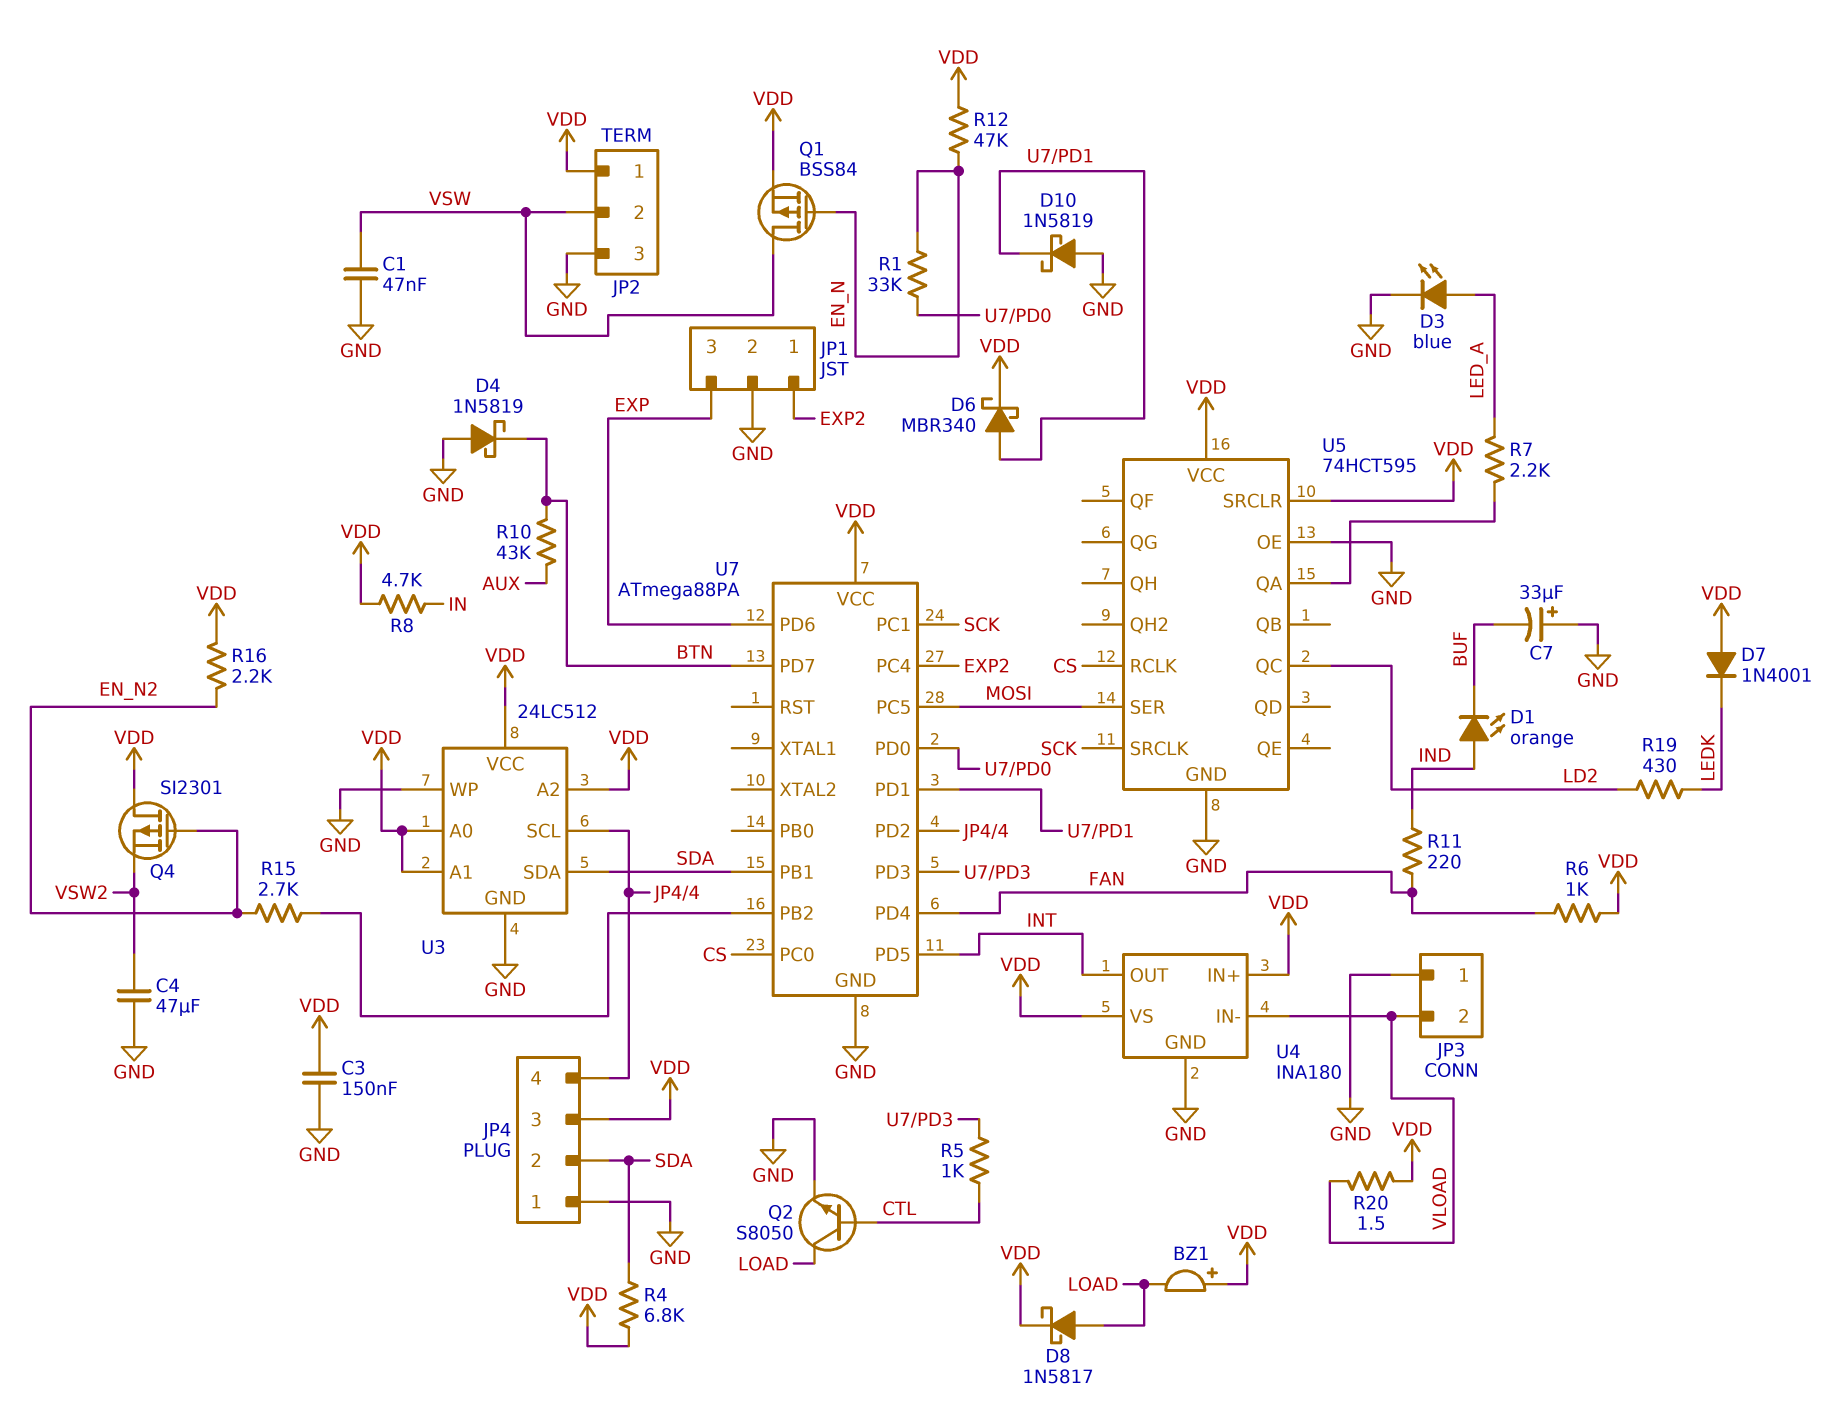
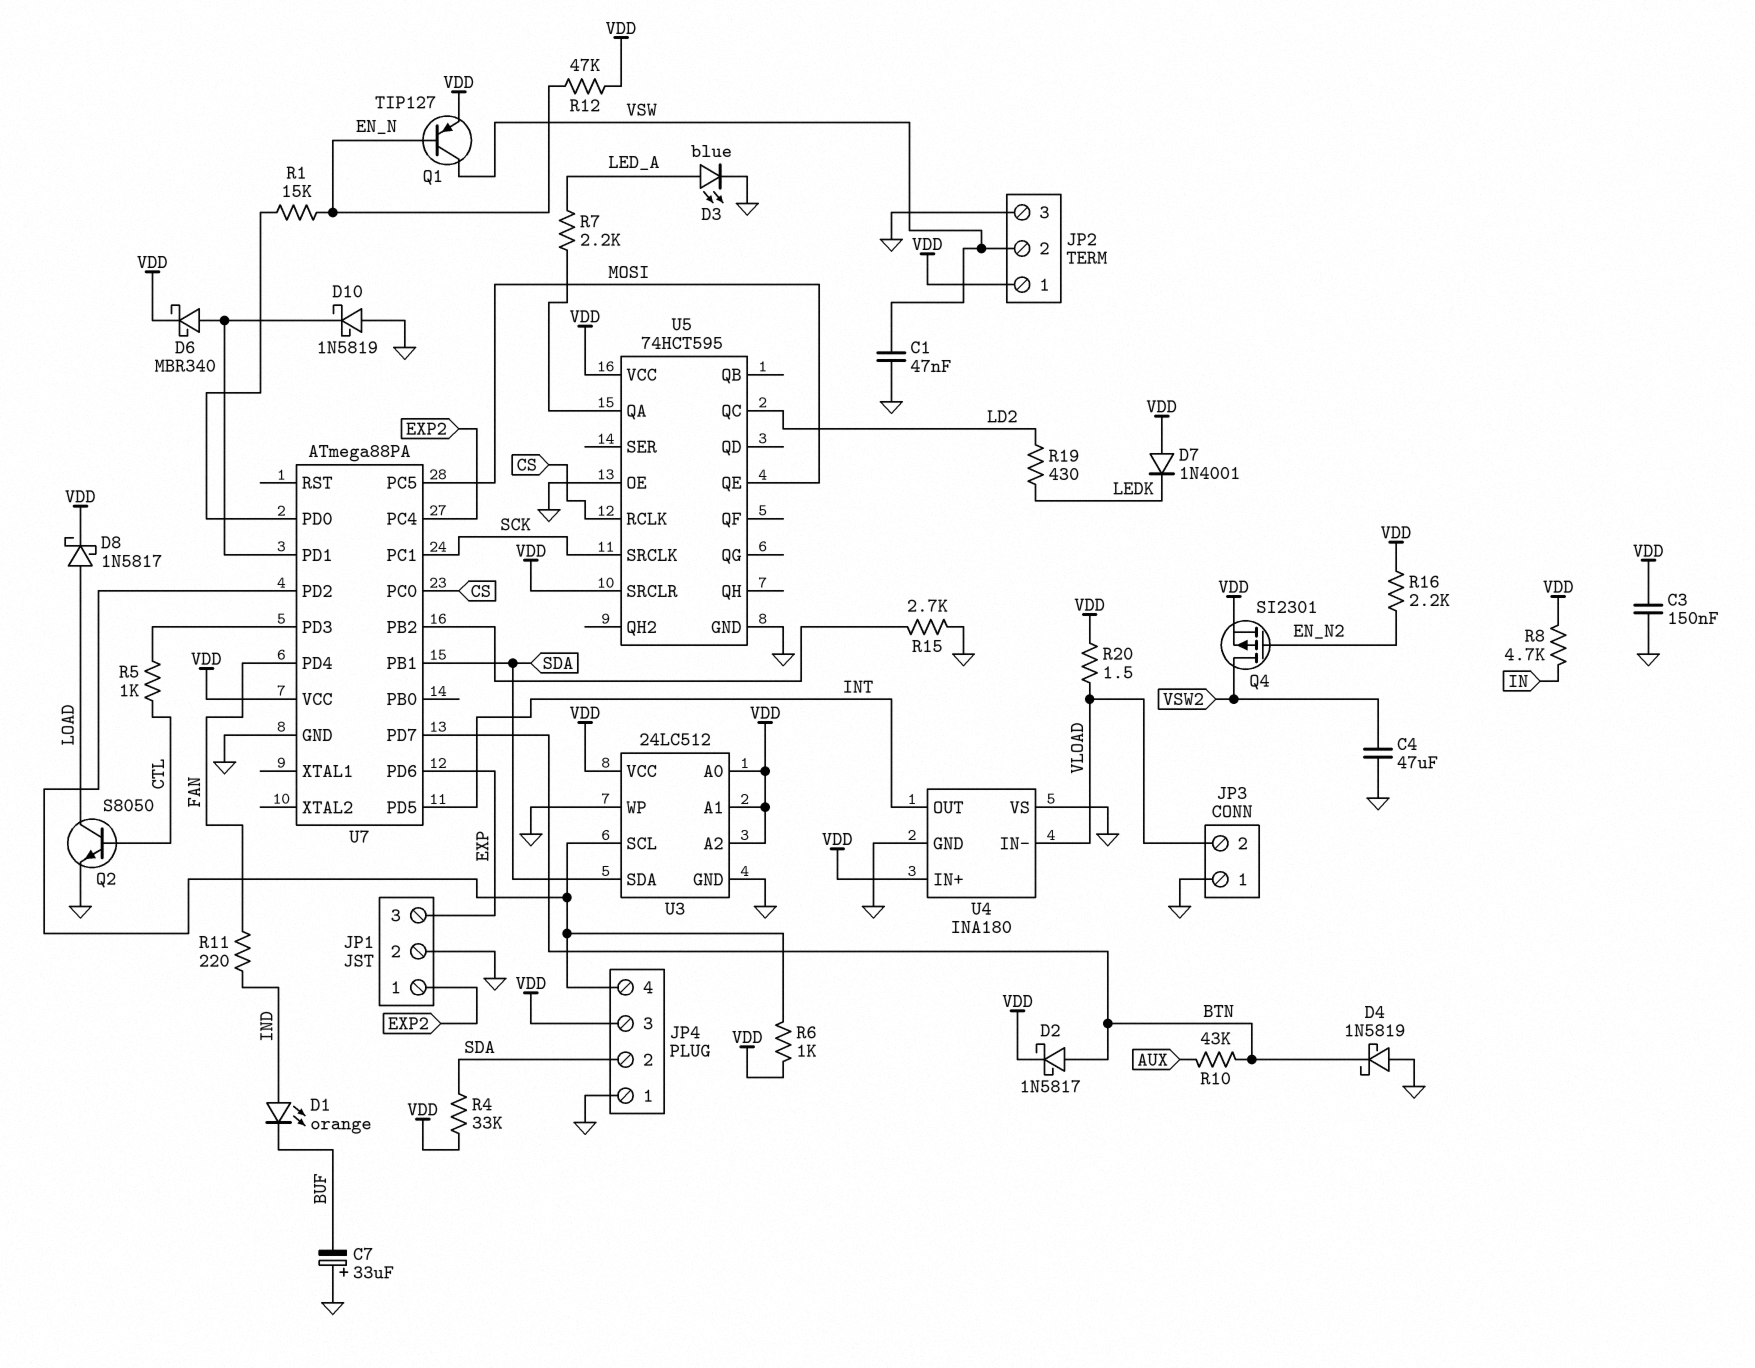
BZ1: buzzer (plus VDD, minus LOAD) -> none
D2: none -> schottky 1N5817 (A BTN, K VDD)
Q1: PMOS BSS84 (G EN_N, D VSW, S VDD) -> PNP TIP127 (B EN_N, C VSW, E VDD)
Q4: PMOS SI2301 (G EN_N2, D VDD, S VSW2) -> PMOS SI2301 (G EN_N2, D VSW2, S VDD)
R1: 33k (EN_N, U7/PD0) -> 15k (EN_N, U7/PD0)
R4: 6.8k (SDA, VDD) -> 33k (SDA, VDD)
R6: 1k (FAN, VDD) -> 1k (JP4/4, VDD)
R15: 2.7k (EN_N2, U7/PB2) -> 2.7k (GND, U7/PB2)
U4 pin VS: VDD -> GND
U5 pin QE: none -> MOSI
U5 pin SER: MOSI -> none

